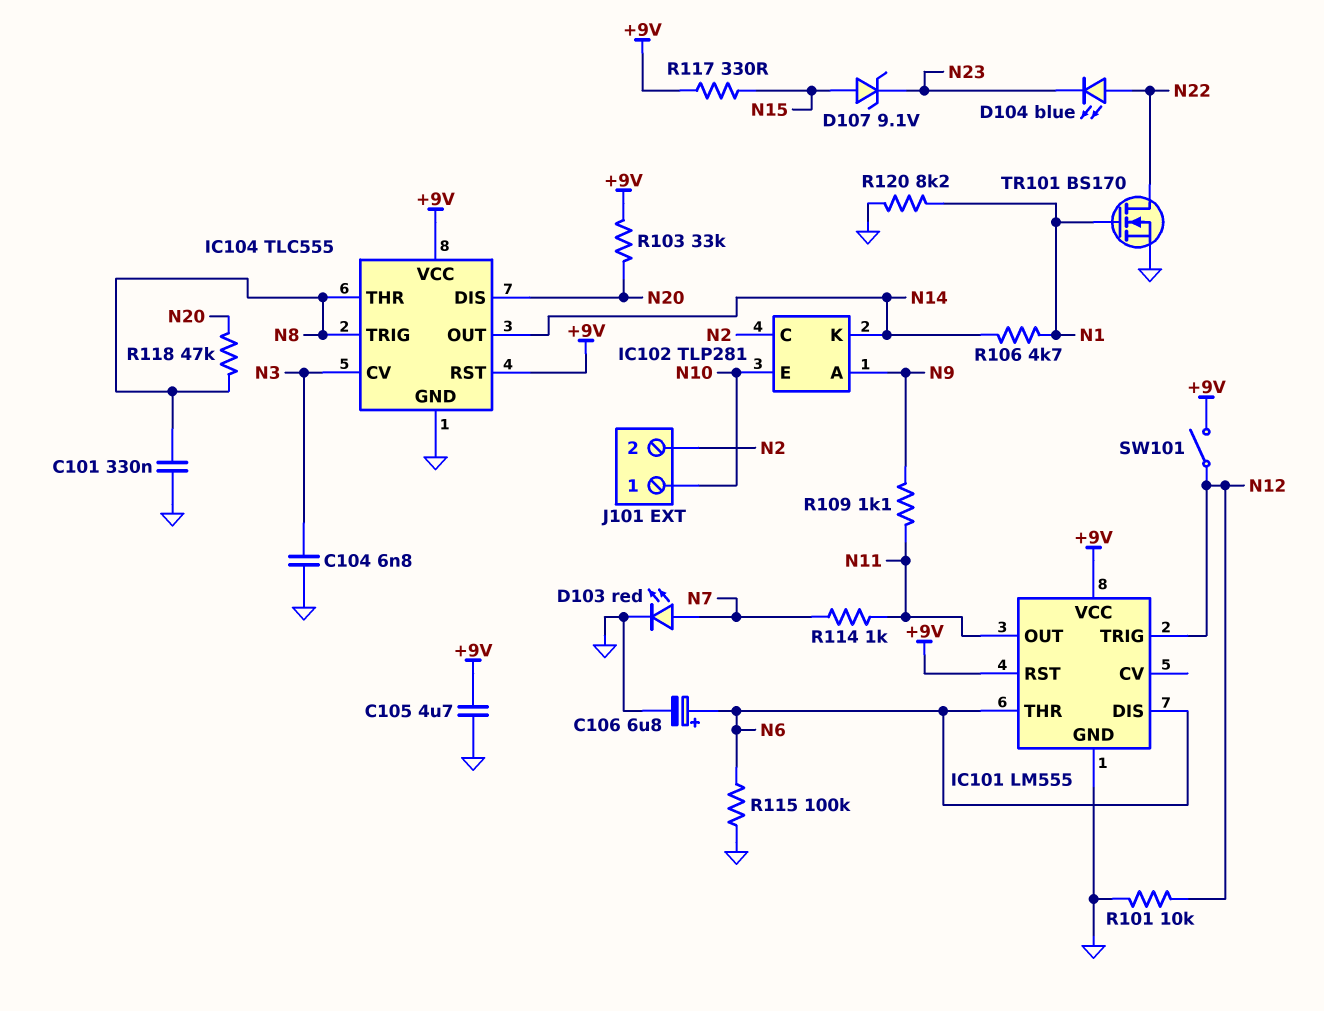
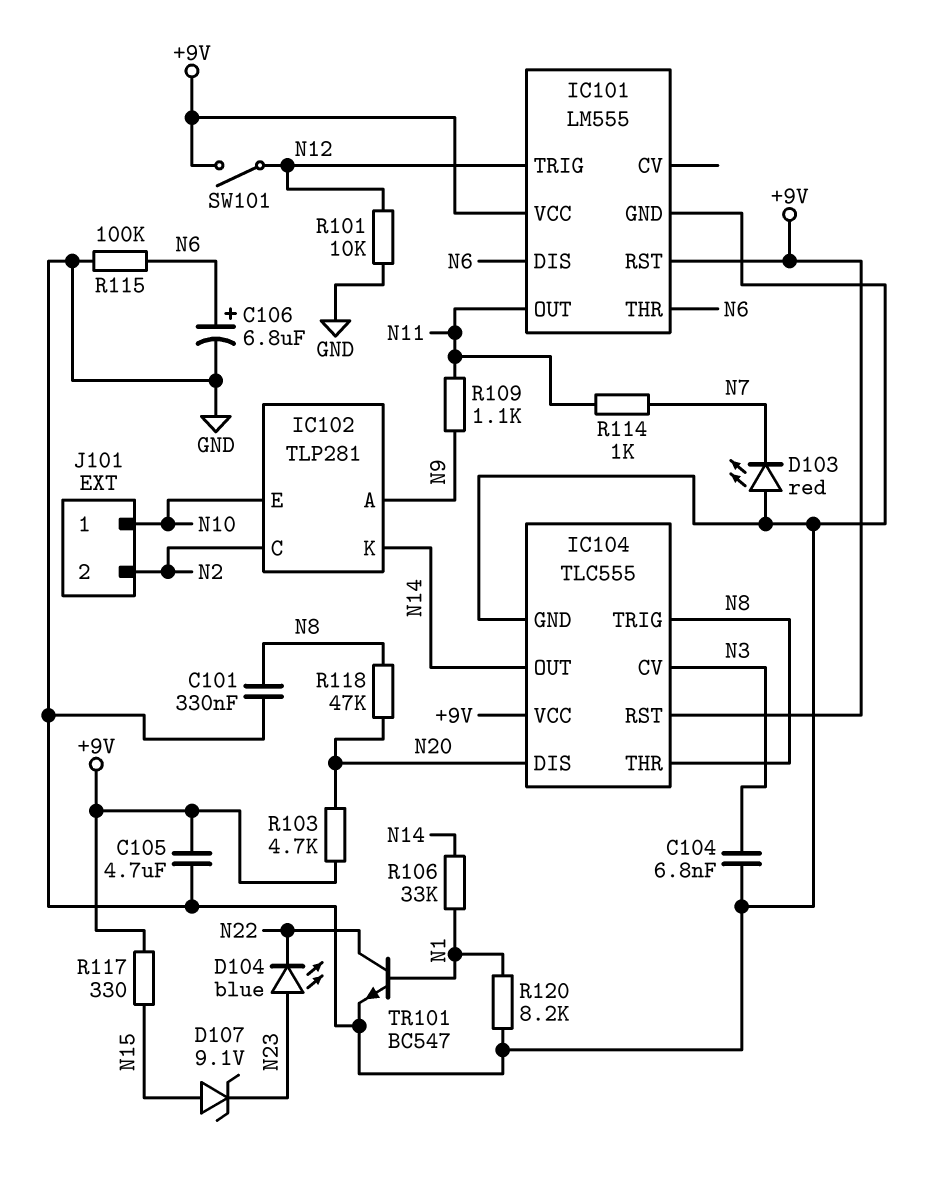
D103: LED red (A N7, K GND) -> LED red (A GND, K N7)
D104: LED blue (A N22, K N23) -> LED blue (A N23, K N22)
R103: 33k (+9V, N20) -> 4.7k (+9V, N20)
R106: 4.7k (N1, N14) -> 33k (N1, N14)
TR101: NMOS BS170 (G N1, D N22, S GND) -> NPN BC547 (B N1, C N22, E GND)

